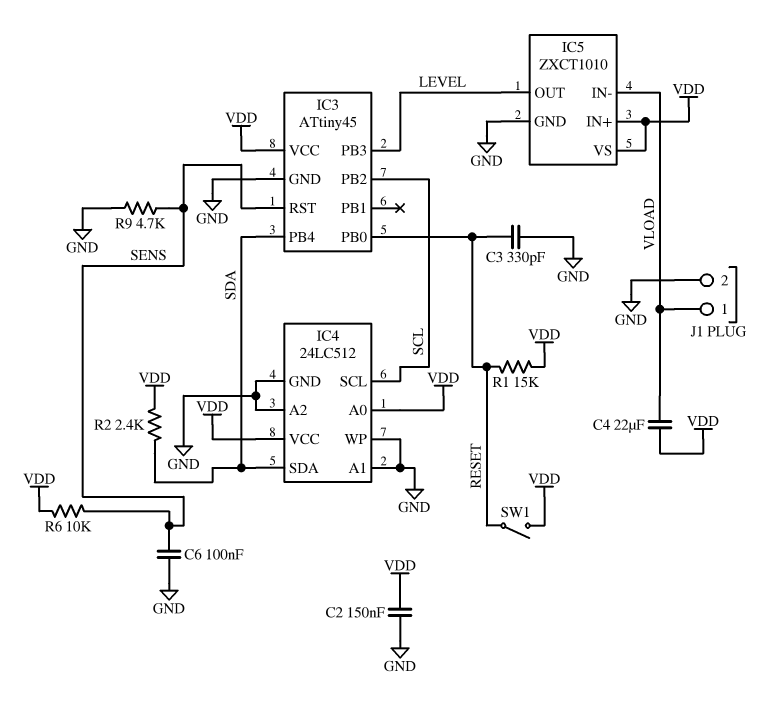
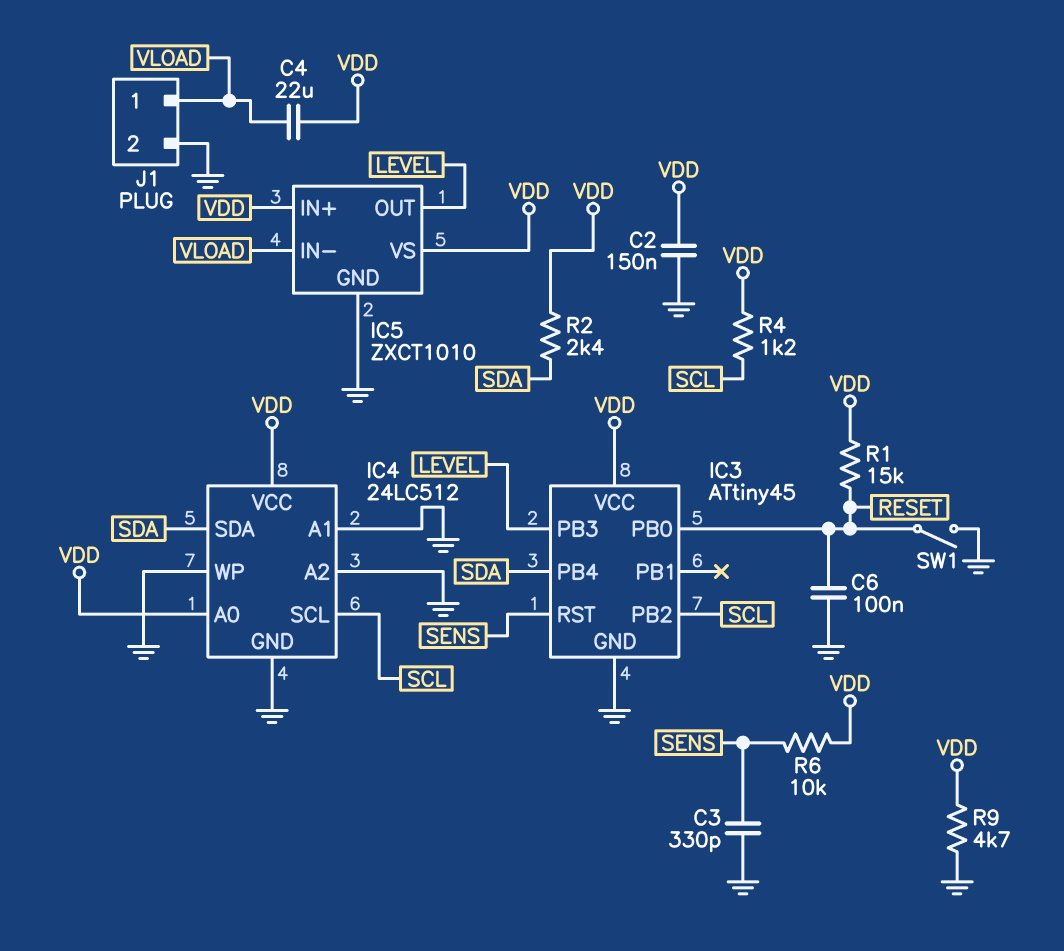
C3: 330pF (GND, RESET) -> 330pF (GND, SENS)
C6: 100nF (GND, SENS) -> 100nF (GND, RESET)
R4: none -> 1.2k (SCL, VDD)
R9: 4.7k (GND, SENS) -> 4.7k (GND, VDD)
SW1: switch (RESET, VDD) -> switch (GND, RESET)

